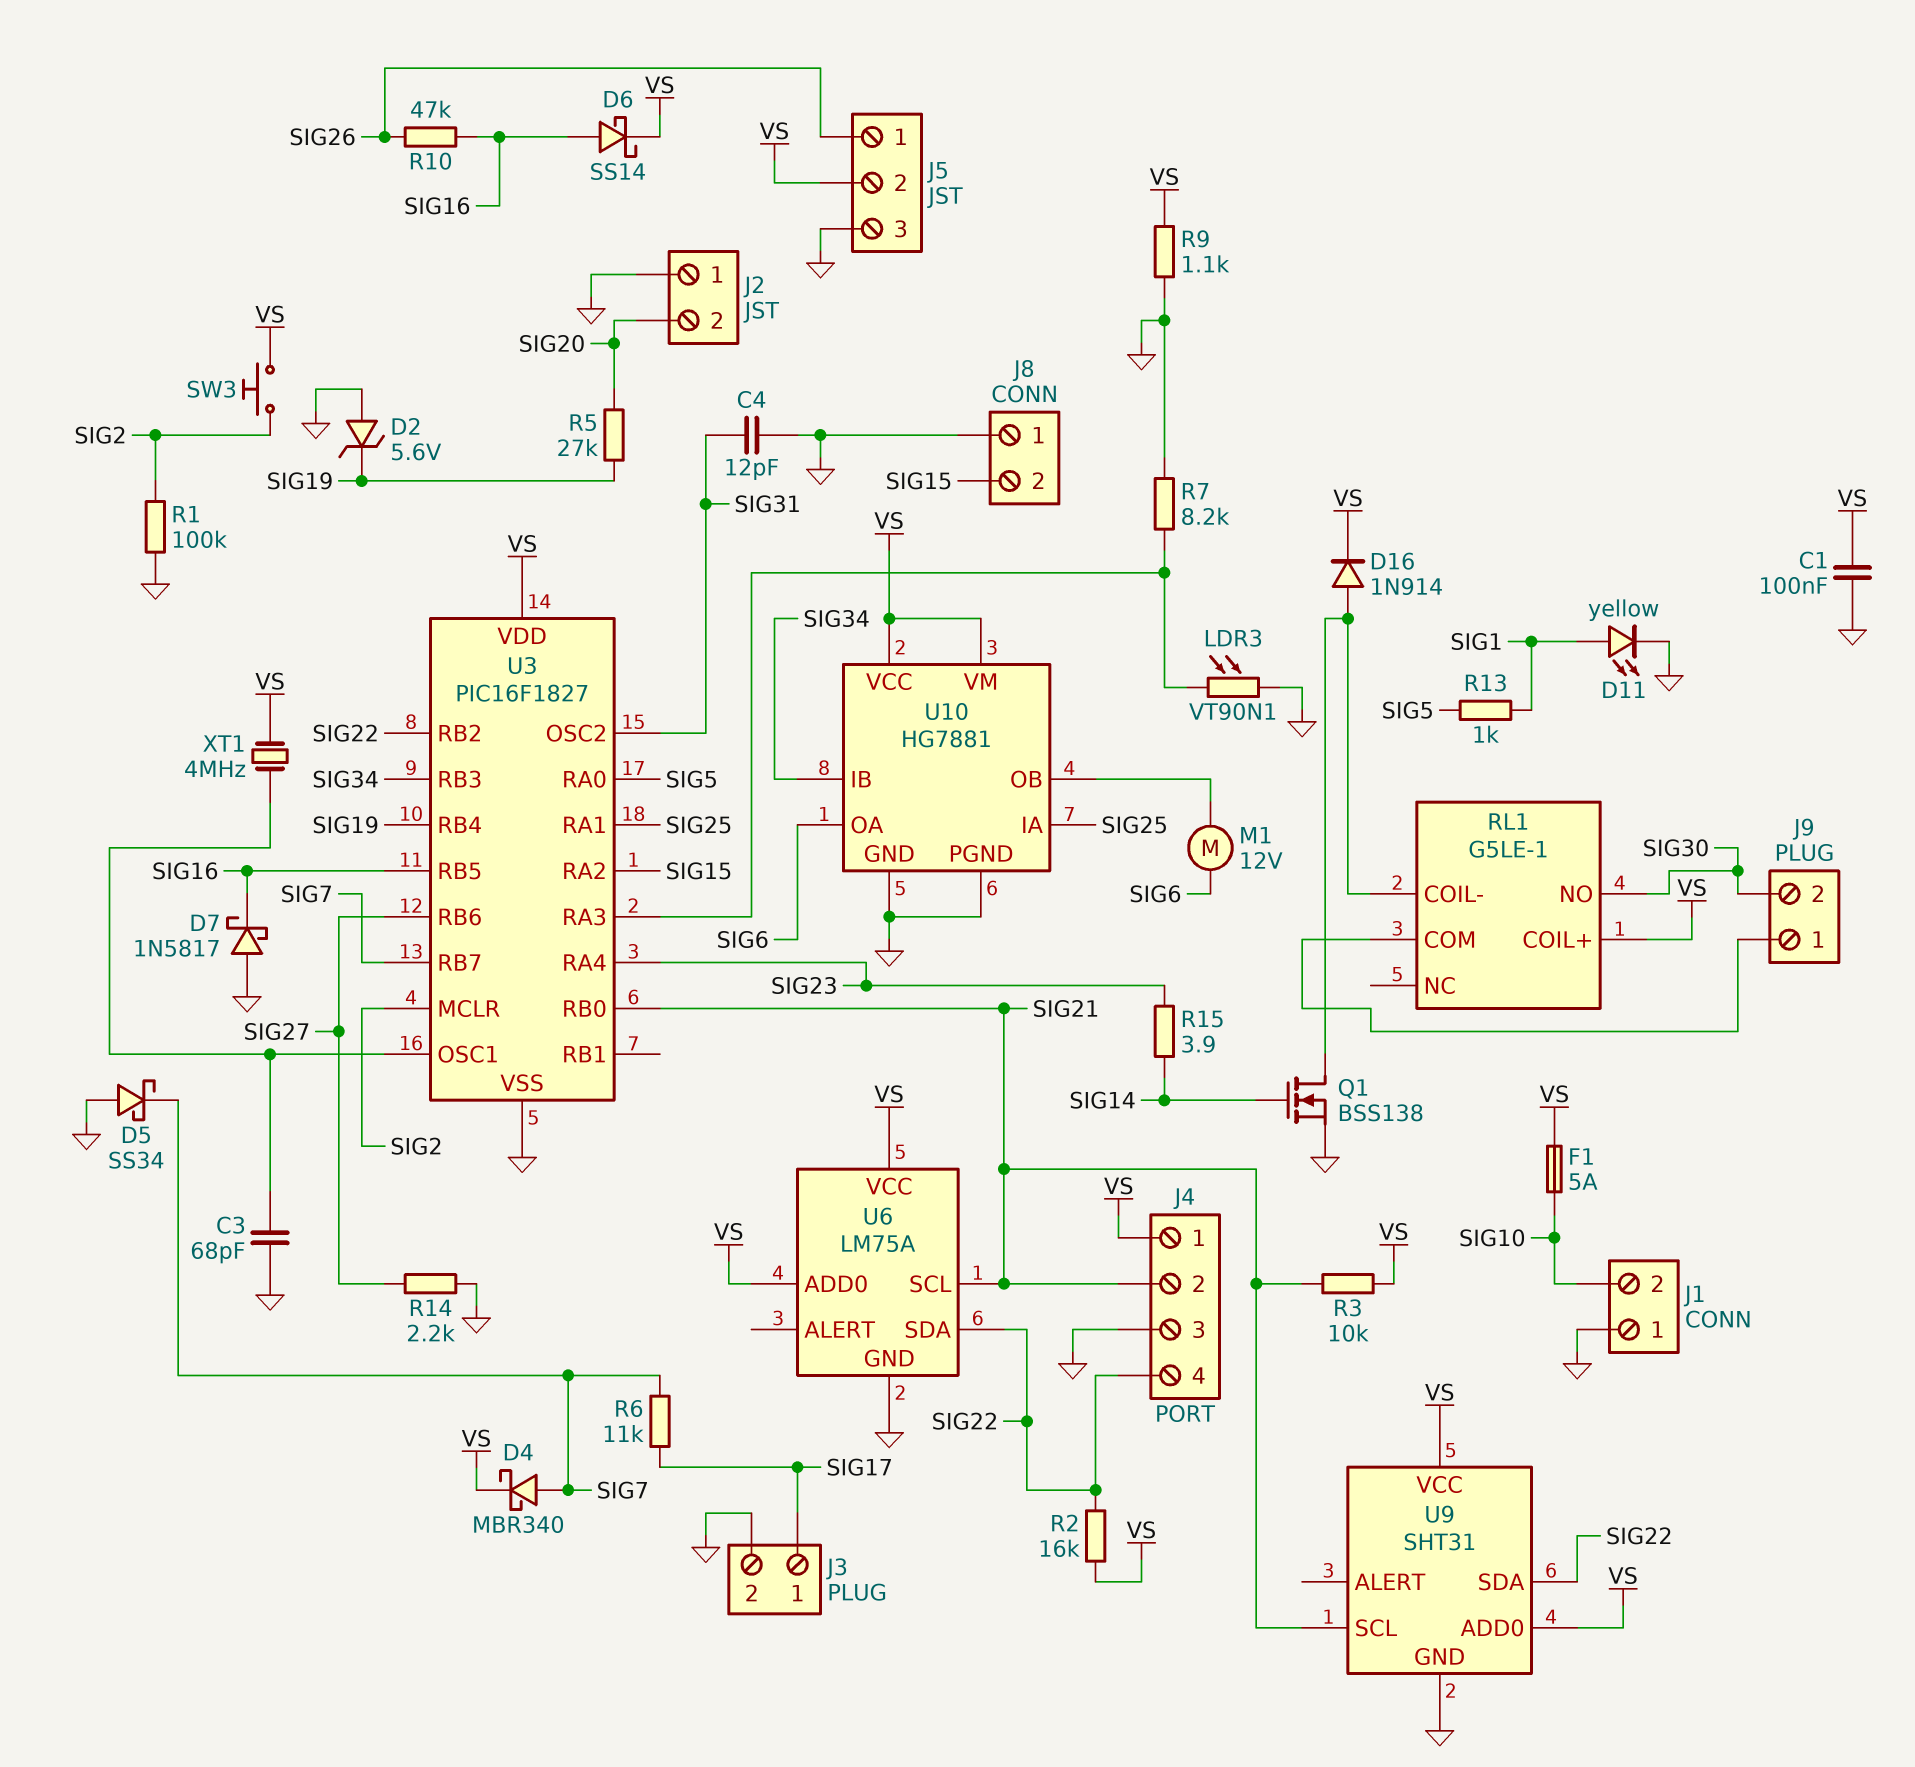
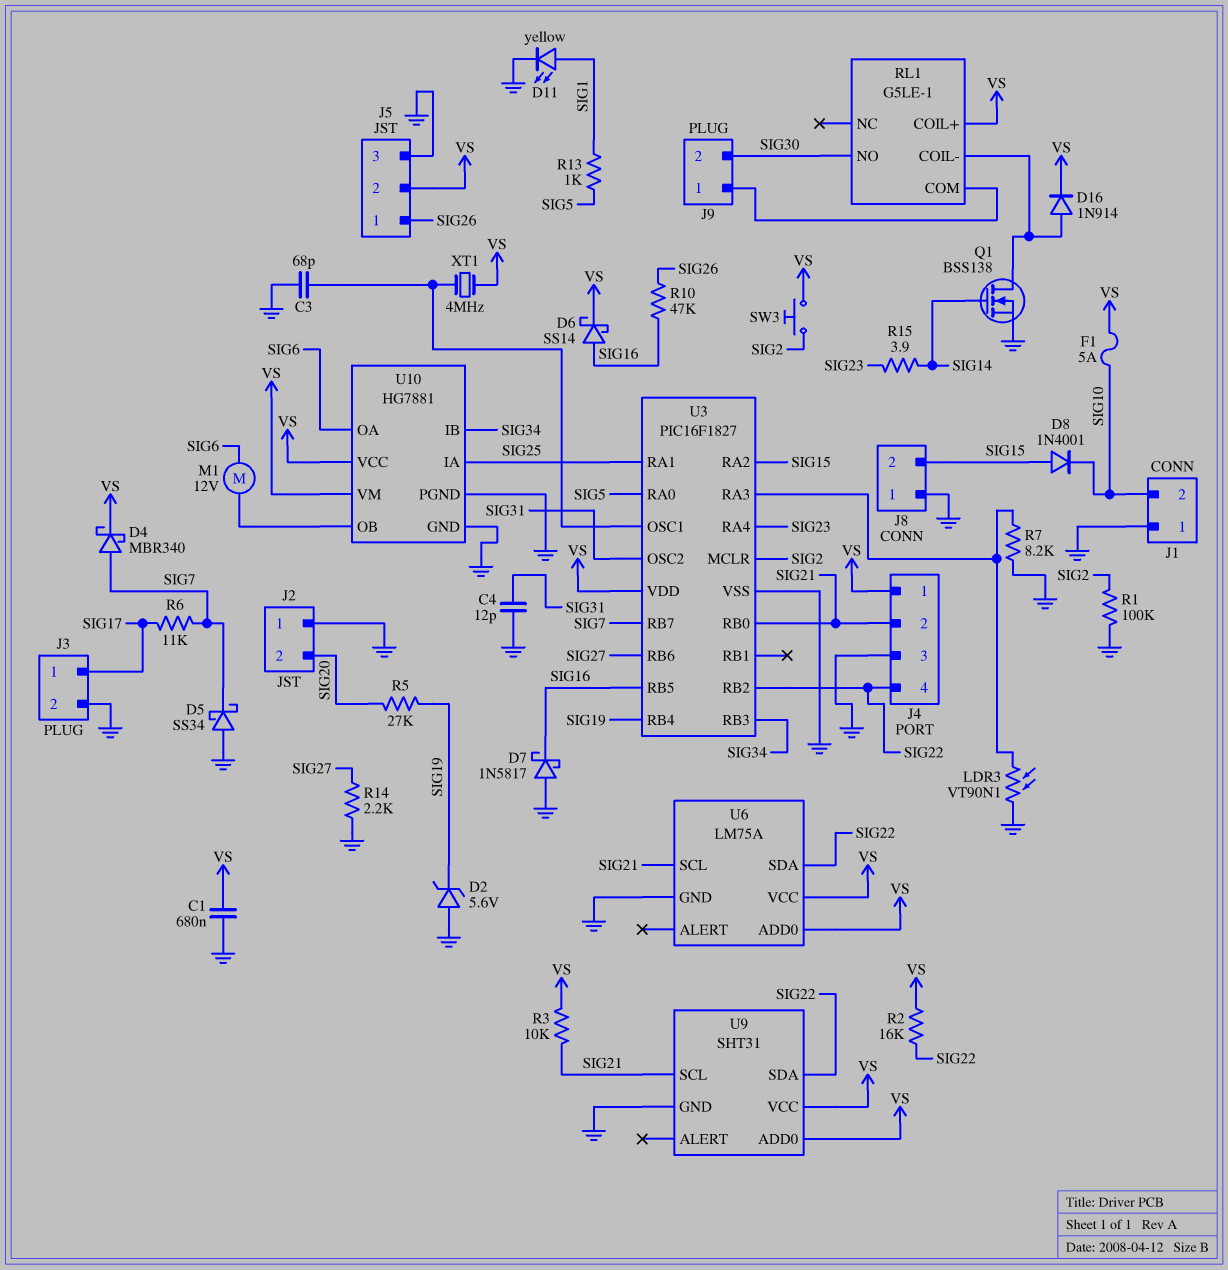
C1: 100nF (GND, VS) -> 680nF (GND, VS)
D8: none -> diode 1N4001 (A SIG15, K SIG10)
R9: 1.1k (GND, VS) -> none

